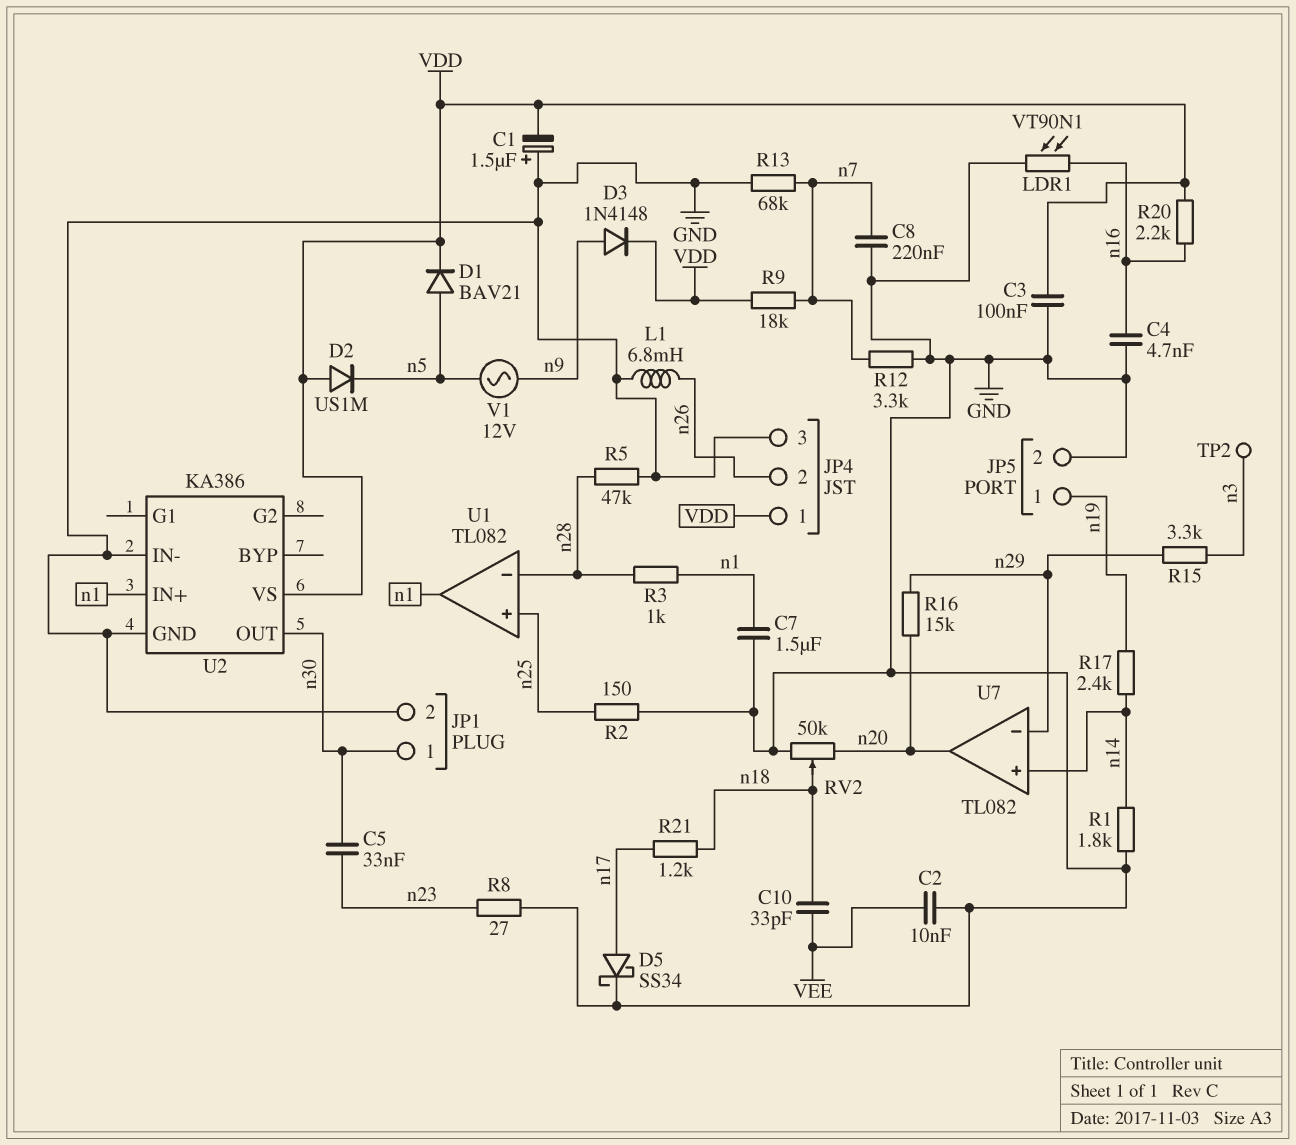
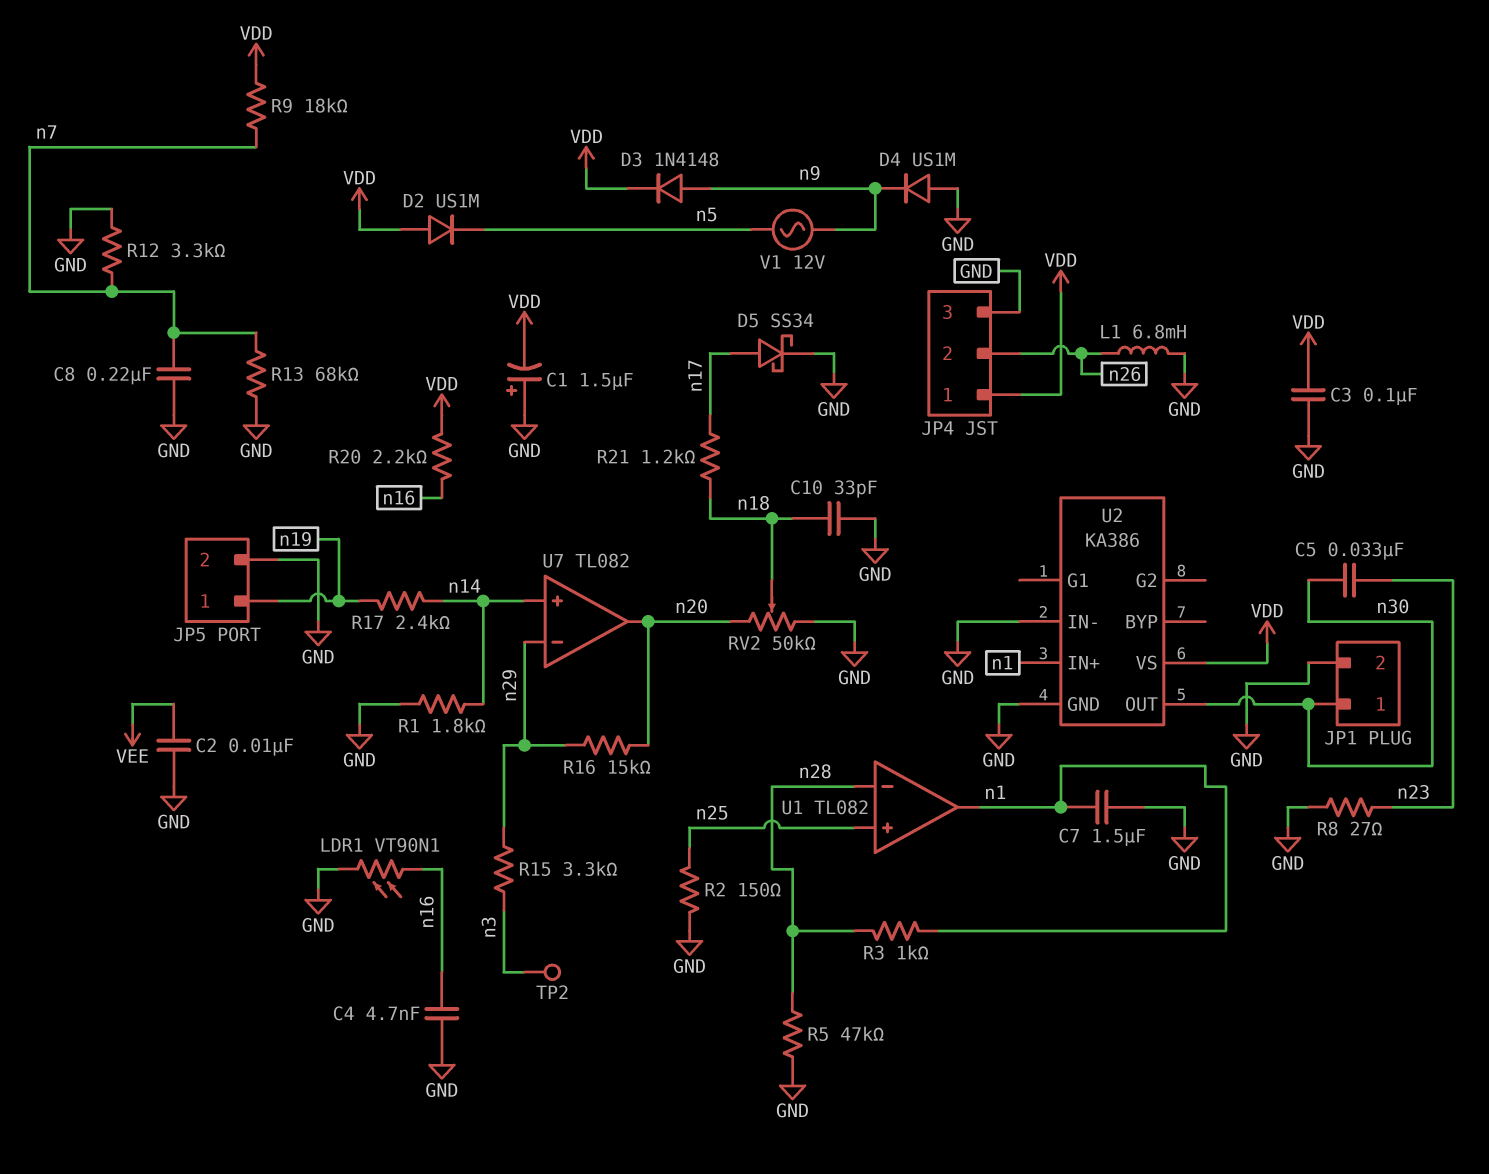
C10: 33pF (VEE, n18) -> 33pF (GND, n18)
D1: diode BAV21 (A n5, K VDD) -> none
D4: none -> diode US1M (A GND, K n9)

